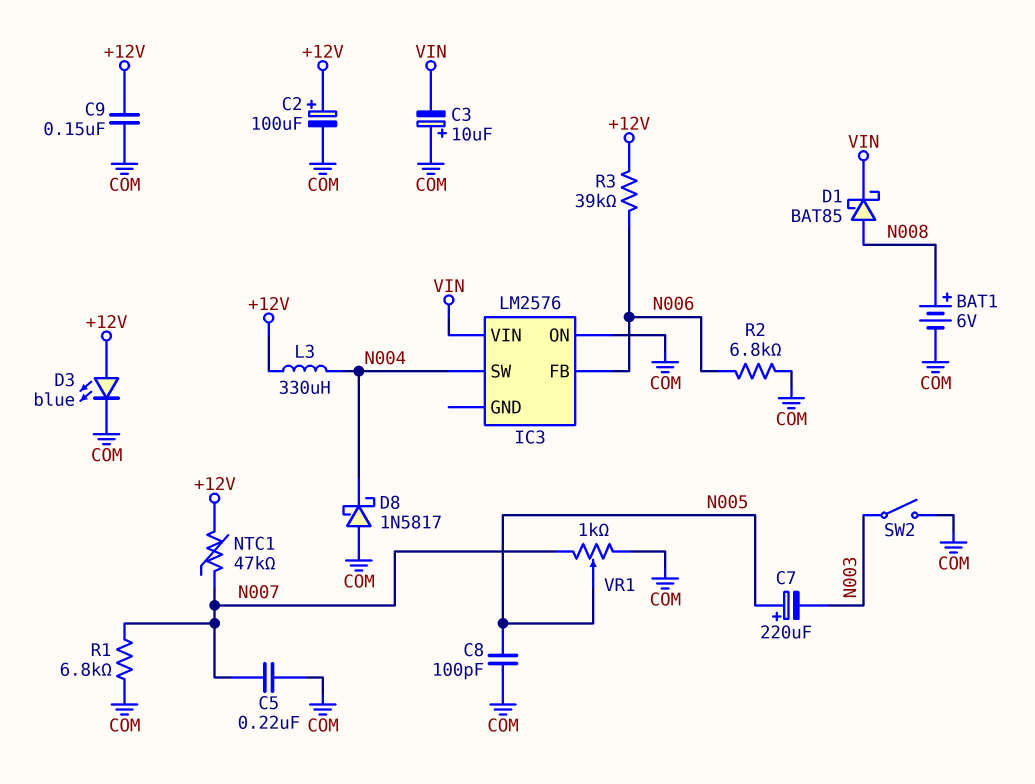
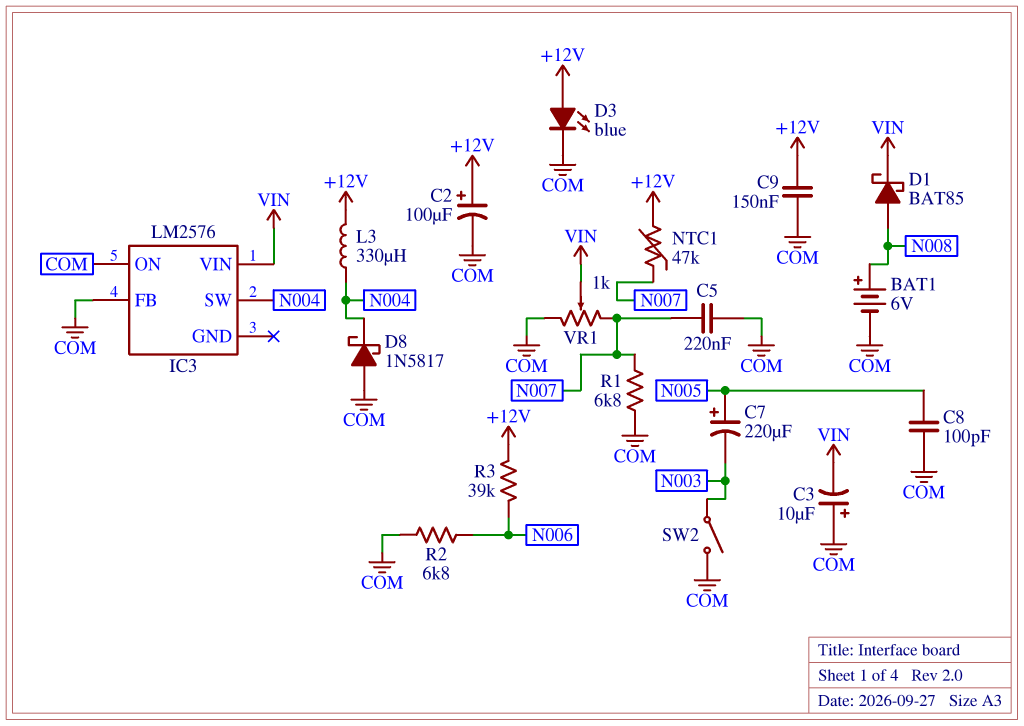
IC3 pin FB: N006 -> COM
VR1: 1k (COM, N007, wiper N005) -> 1k (COM, N007, wiper VIN)

